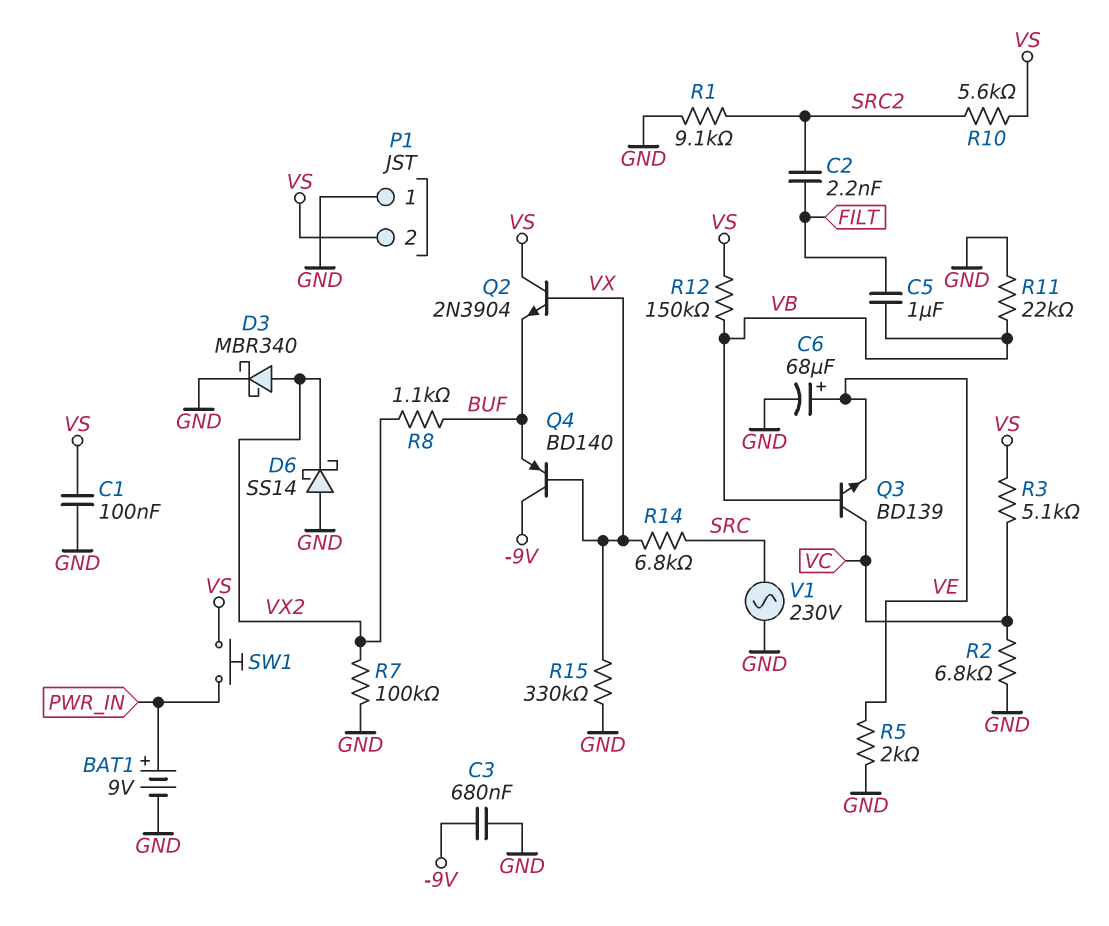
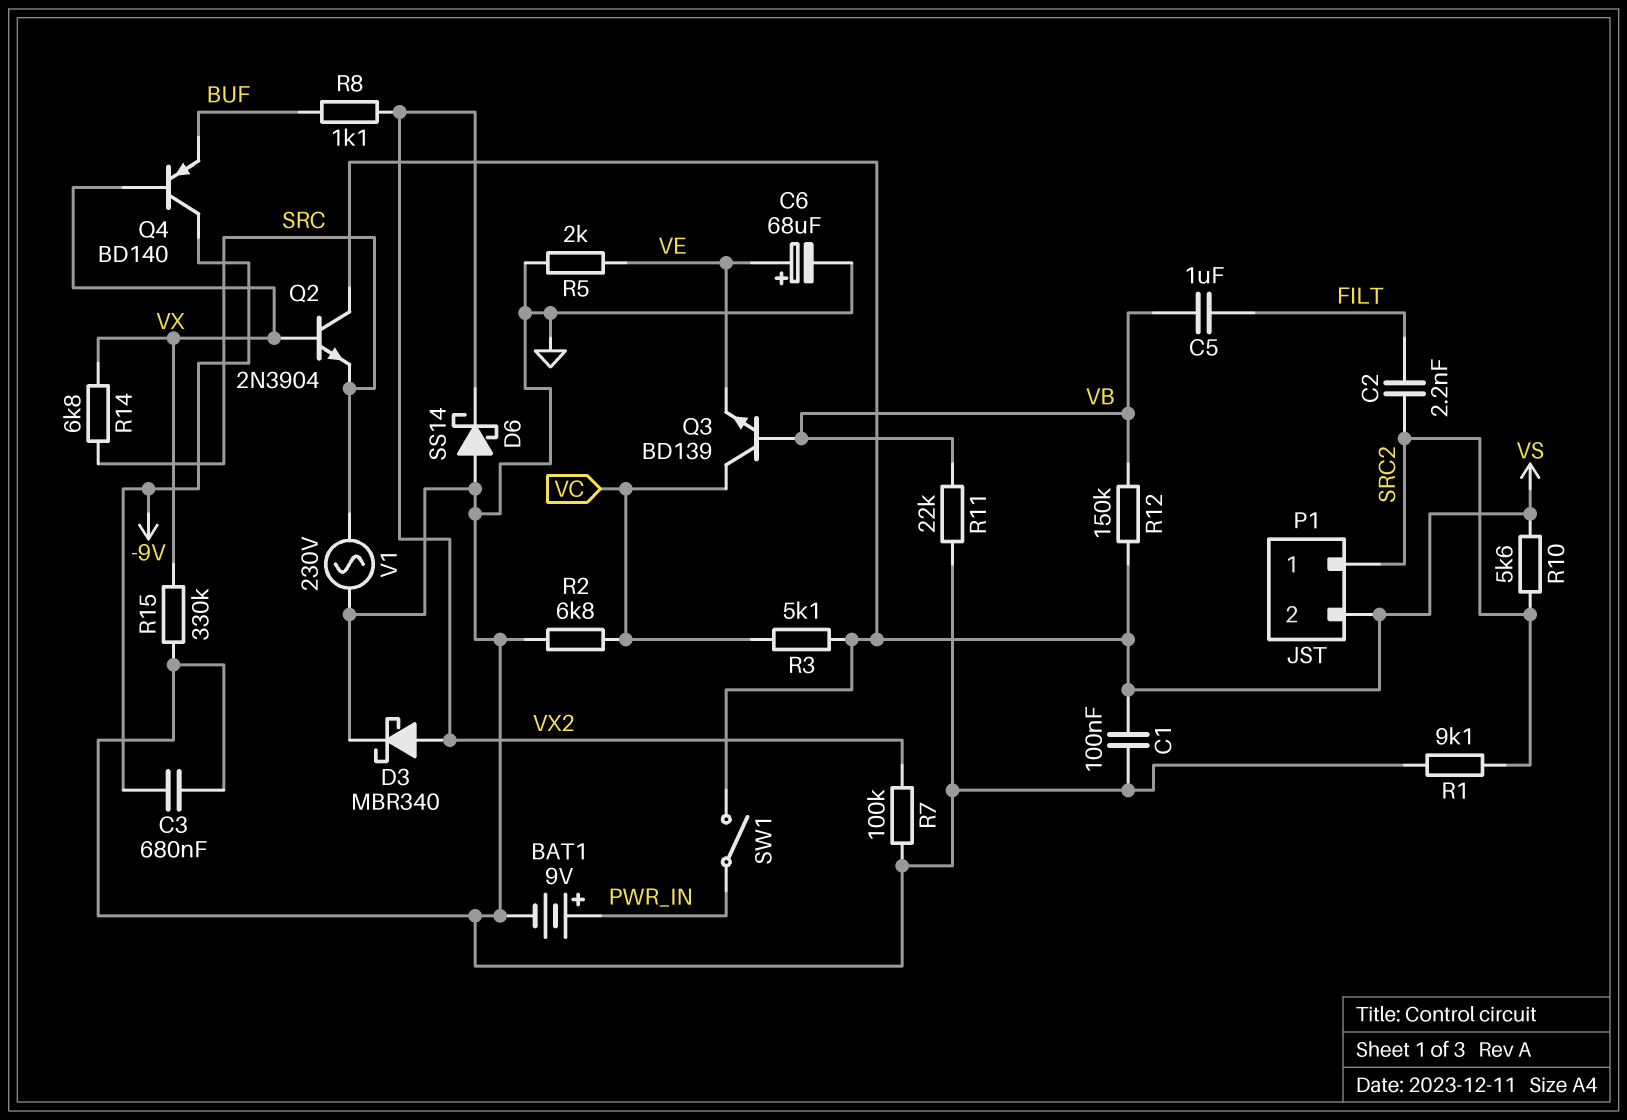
P1 pin 1: GND -> SRC2
Q2: NPN 2N3904 (B VX, C VS, E BUF) -> NPN 2N3904 (B VX, C VS, E SRC)
SW1: button (PWR_IN, VS) -> switch (PWR_IN, VS)

